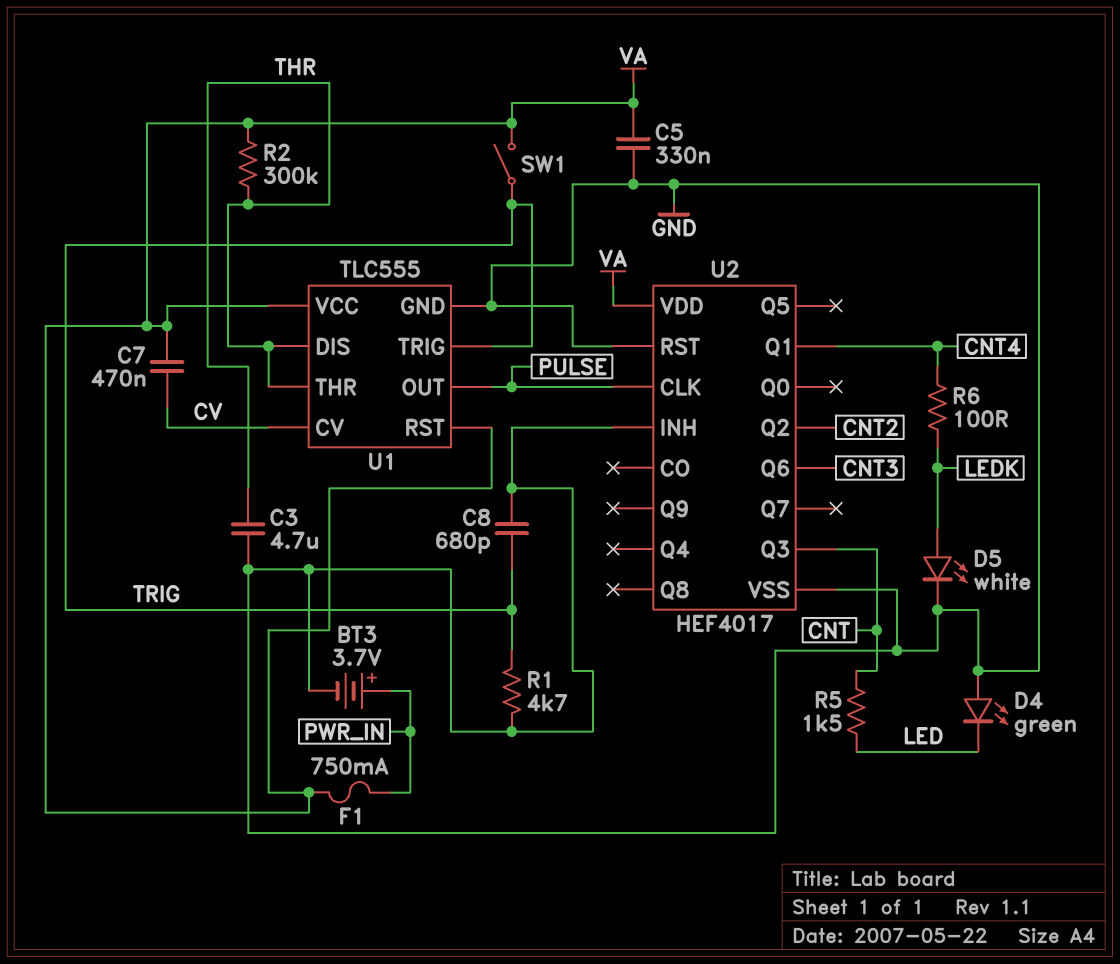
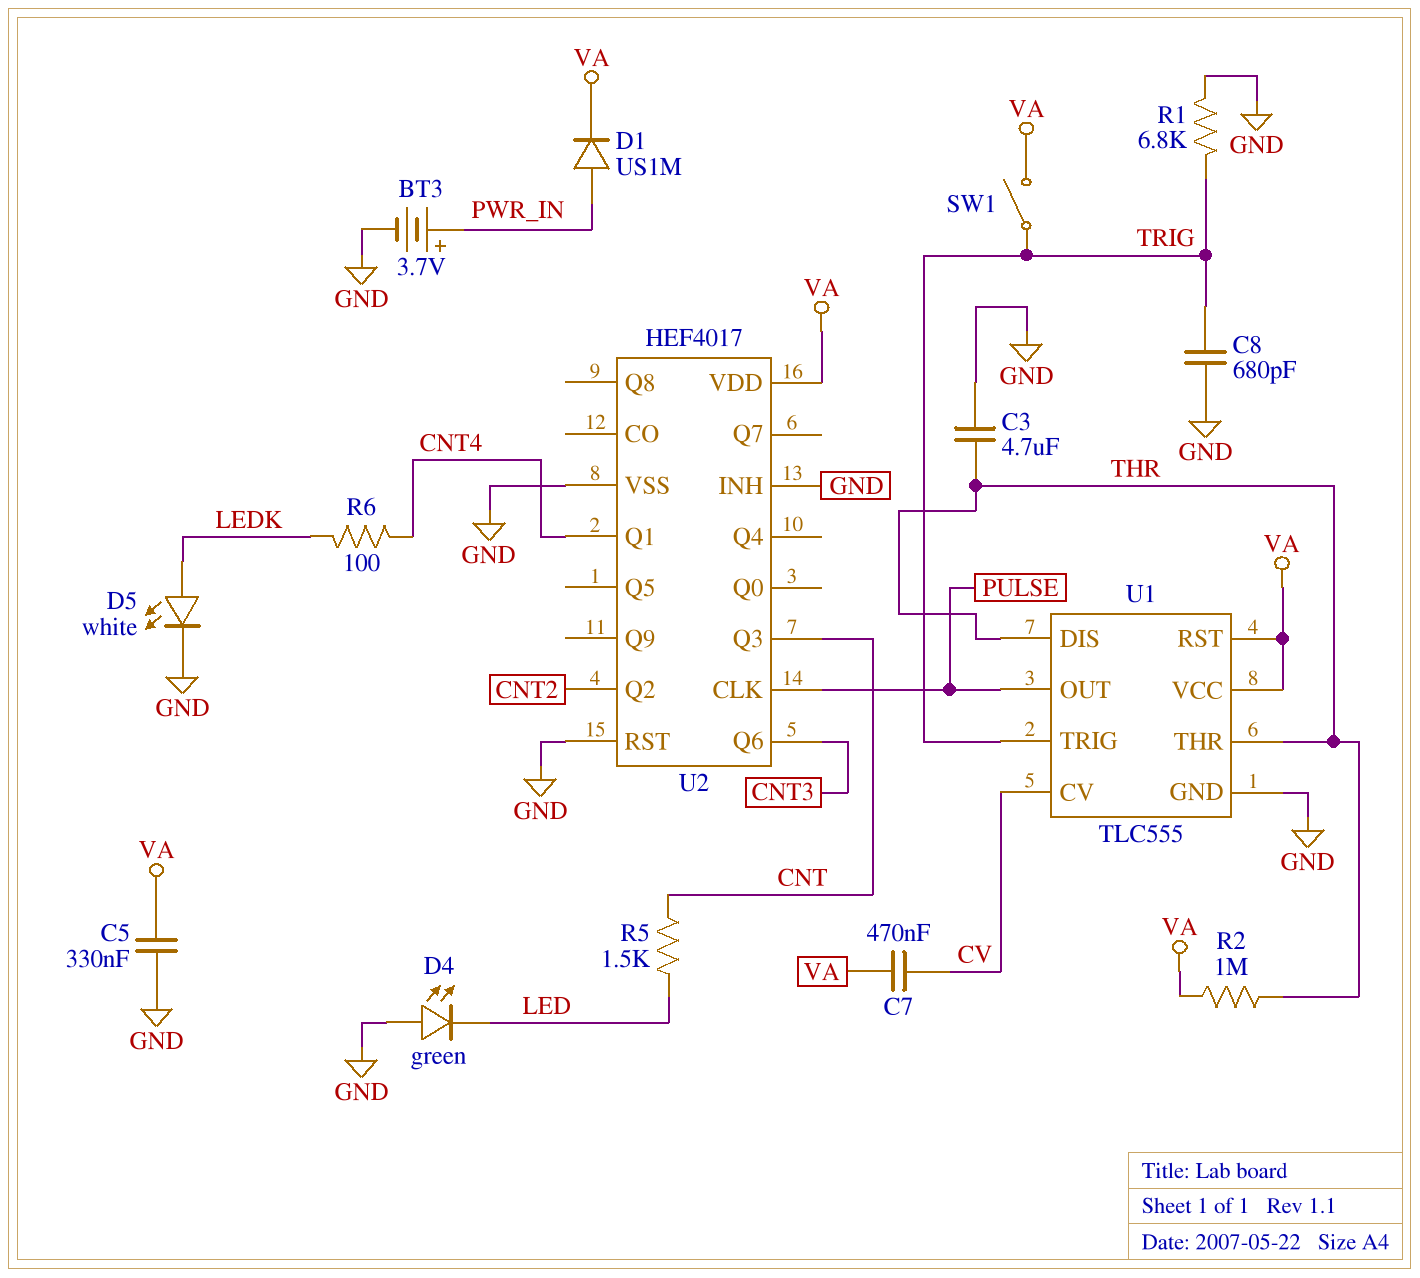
D1: none -> diode US1M (A PWR_IN, K VA)
F1: 750mA (PWR_IN, VA) -> none
R1: 4.7k (GND, TRIG) -> 6.8k (GND, TRIG)
R2: 300k (THR, VA) -> 1M (THR, VA)

